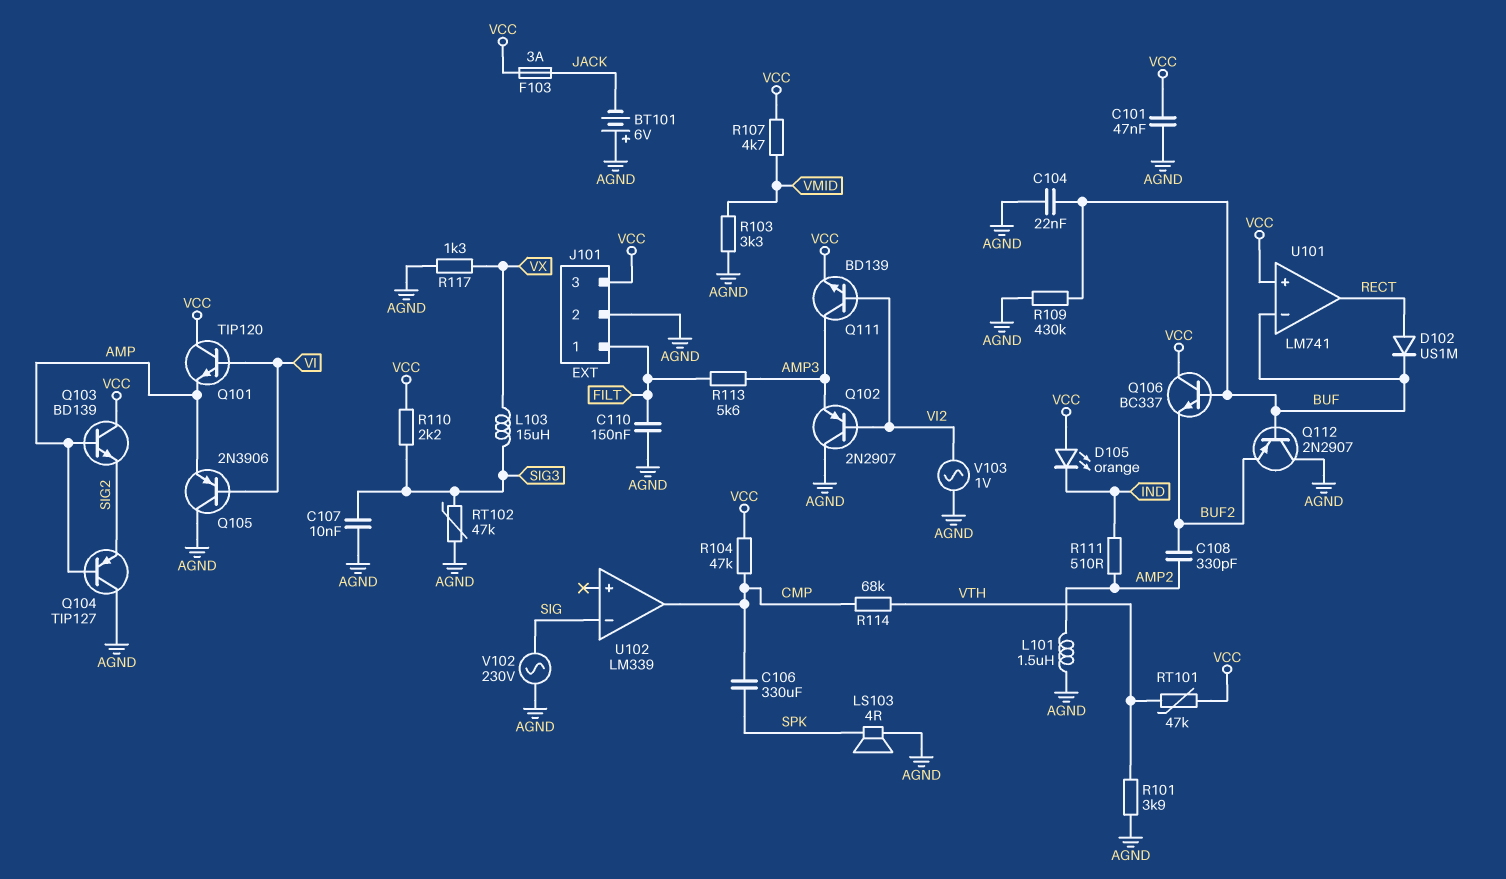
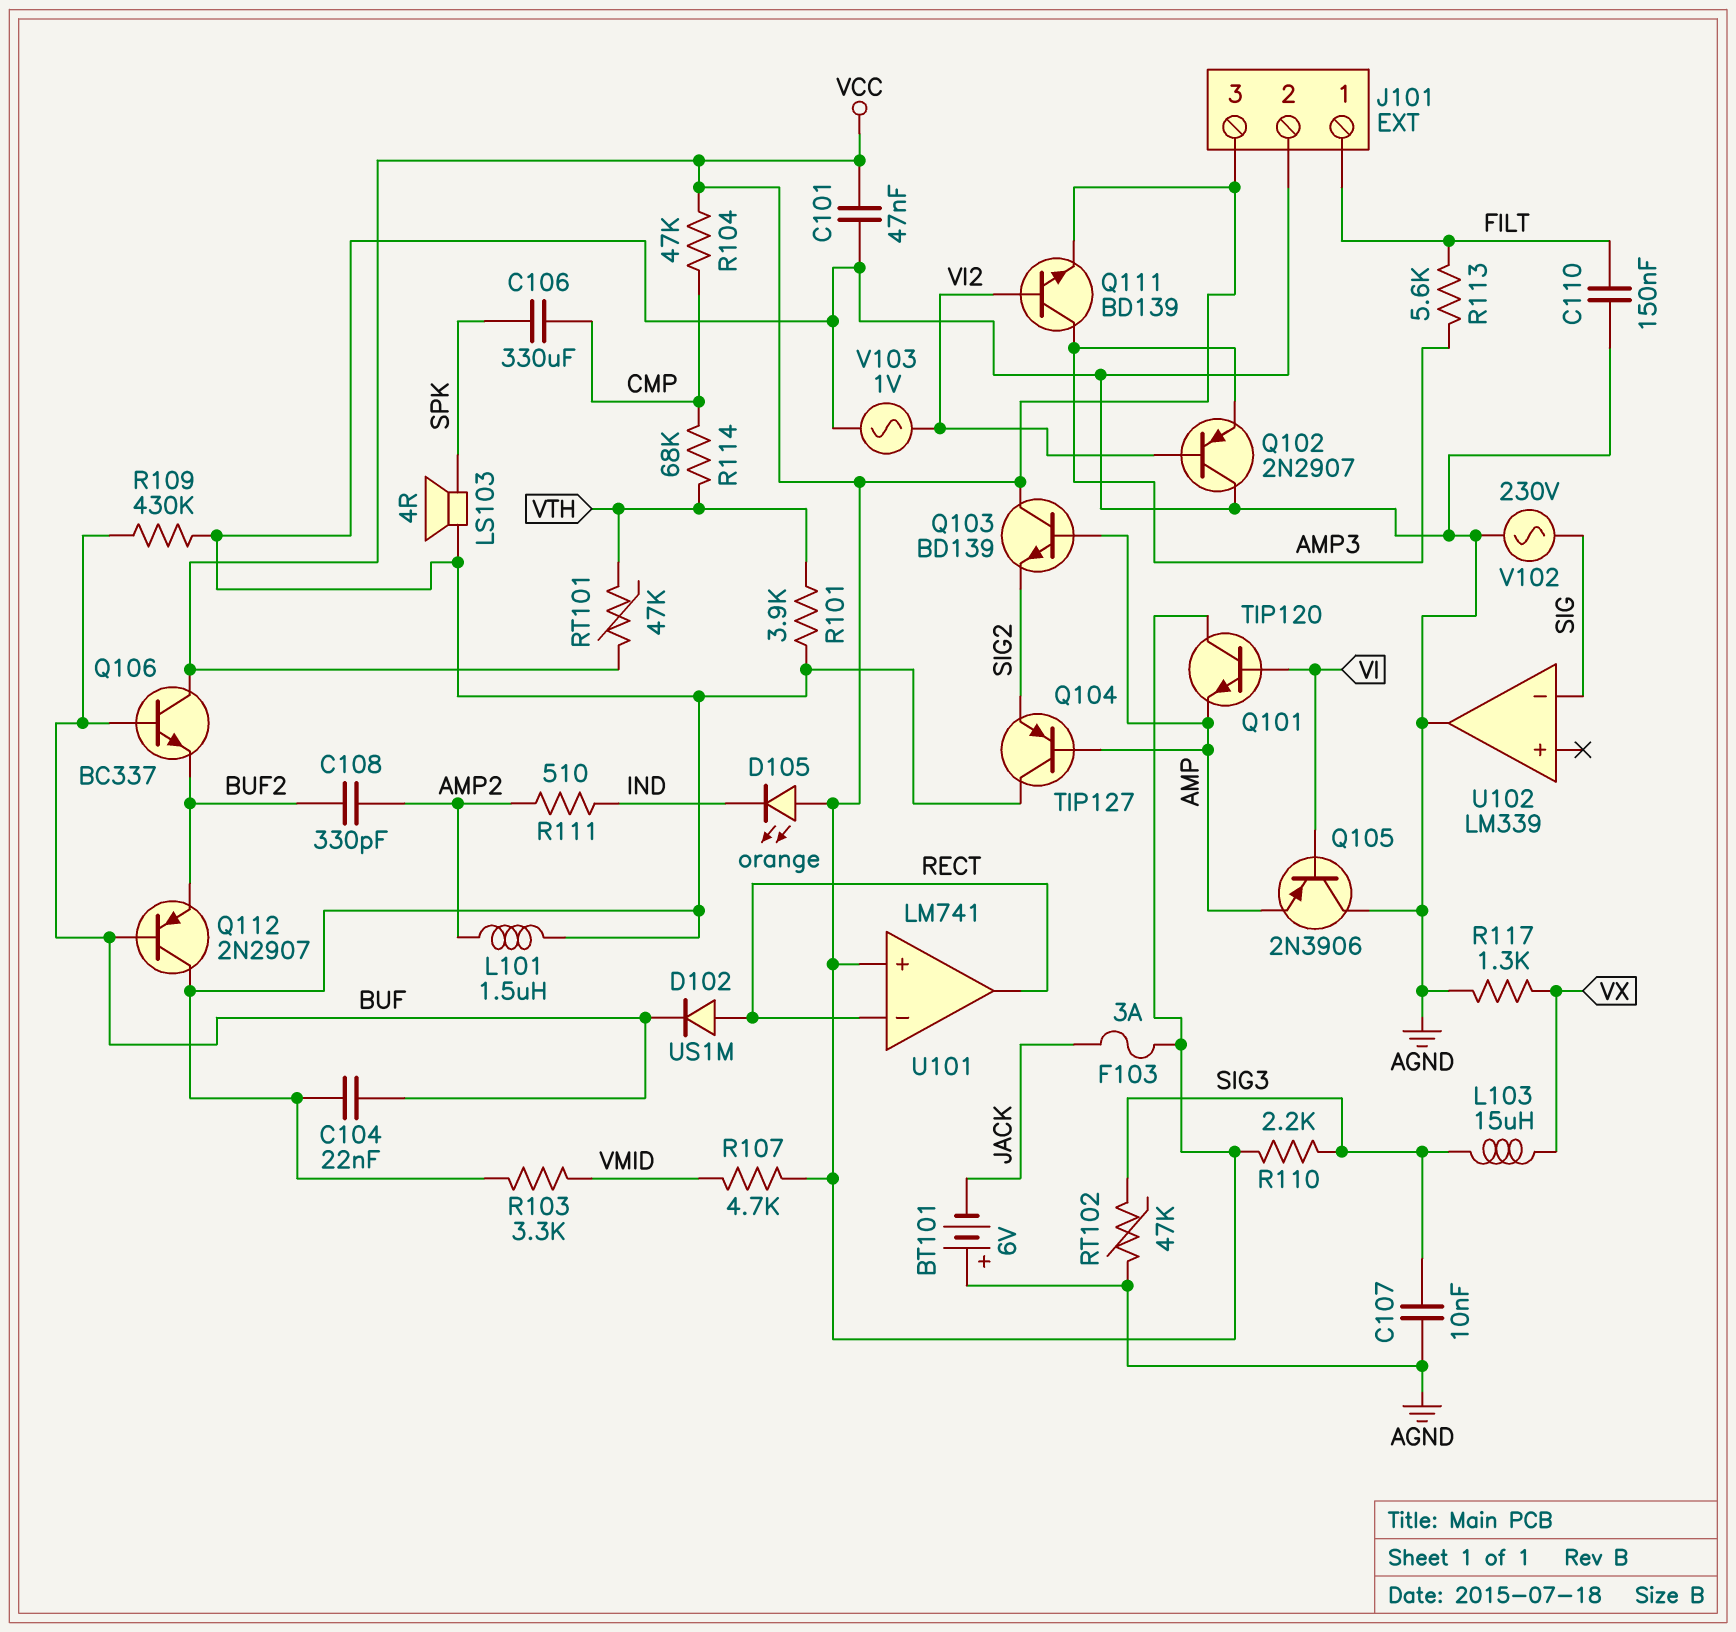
U101 pin in-: BUF -> RECT
U102 pin out: CMP -> AGND

